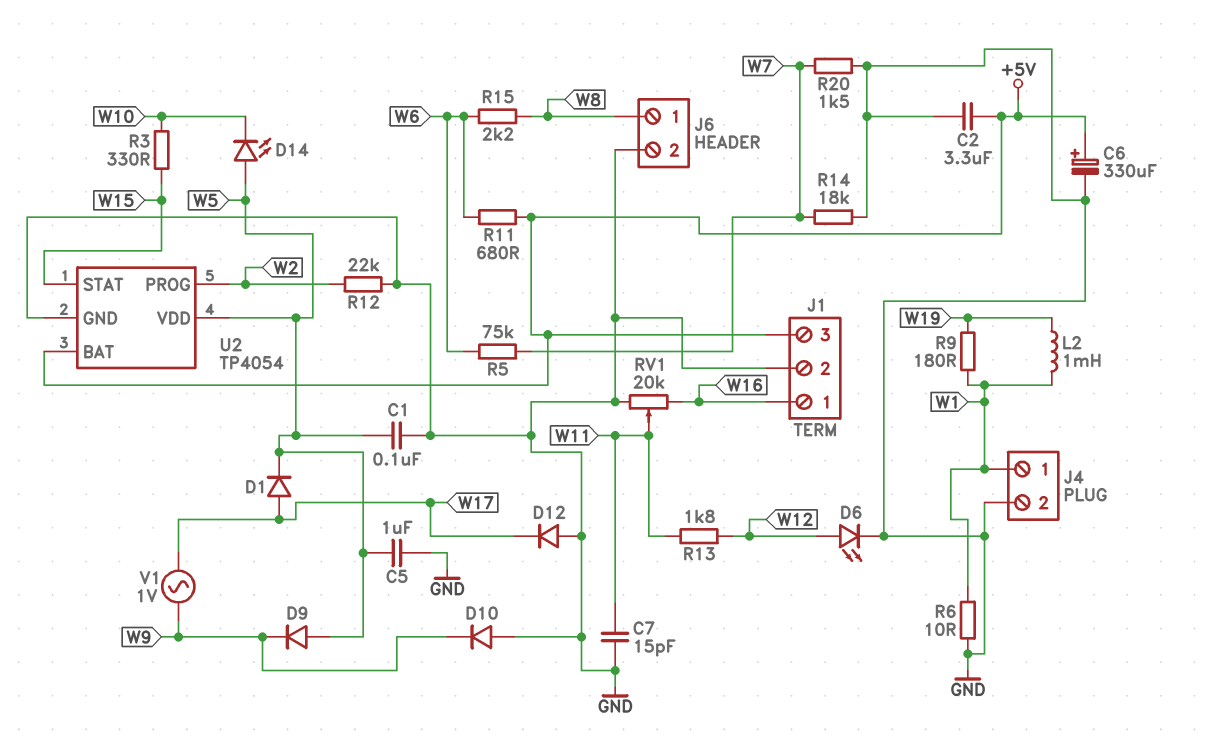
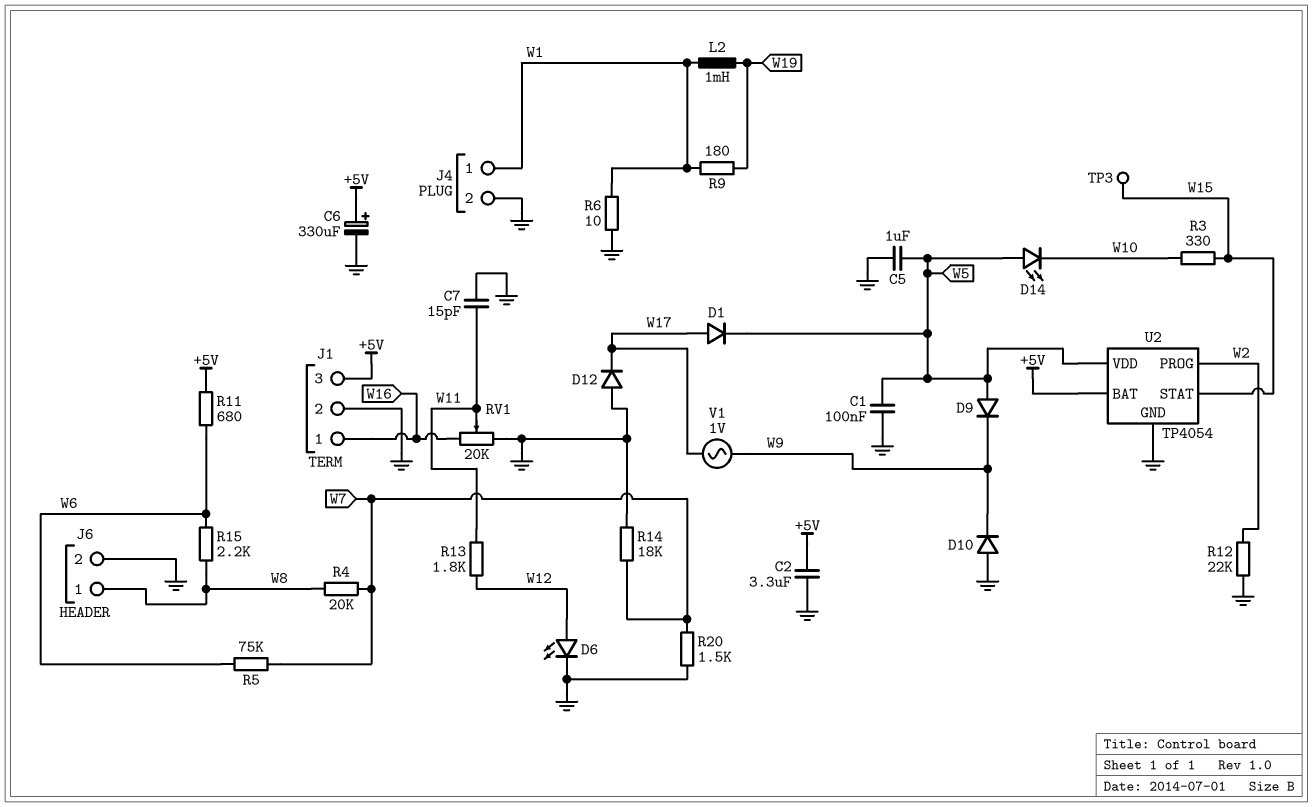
R4: none -> 20k (W7, W8)
TP3: none -> test point (W15)

